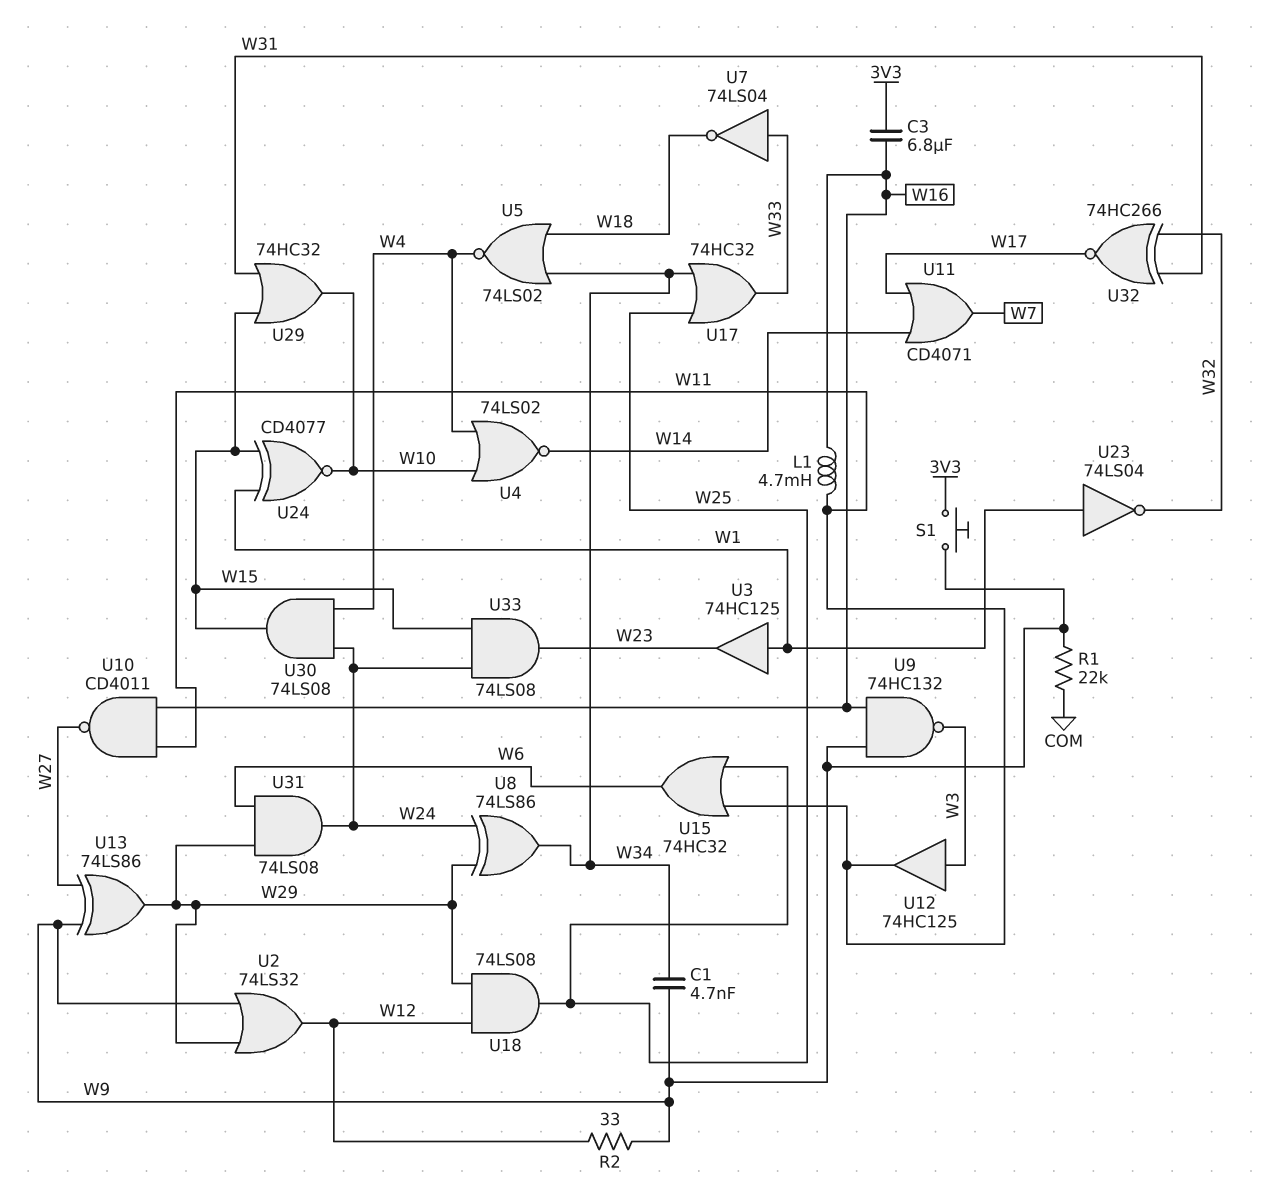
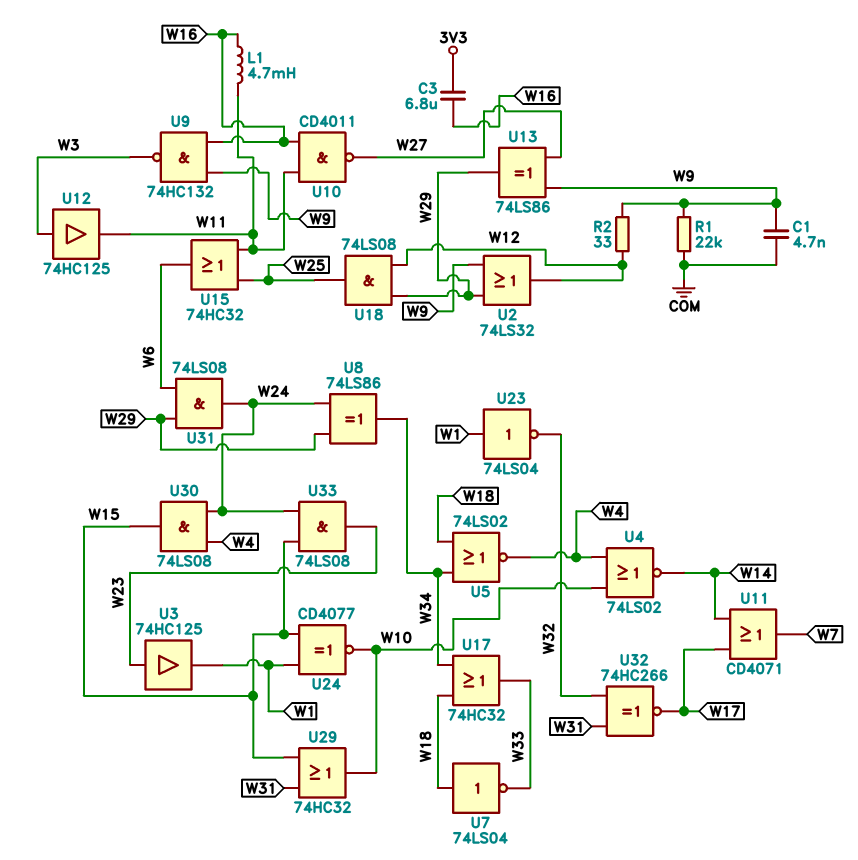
C1: 4.7nF (W9, W34) -> 4.7nF (COM, W9)
S1: button (3V3, W9) -> none
U3: buffer 74HC125 (in W1, out W23) -> buffer 74HC125 (in W23, out W1)
U7: NOT 74LS04 (in W33, out W18) -> NOT 74LS04 (in W18, out W33)
U17: OR 74HC32 (in W25, in W34, out W33) -> OR 74HC32 (in W18, in W34, out W33)

